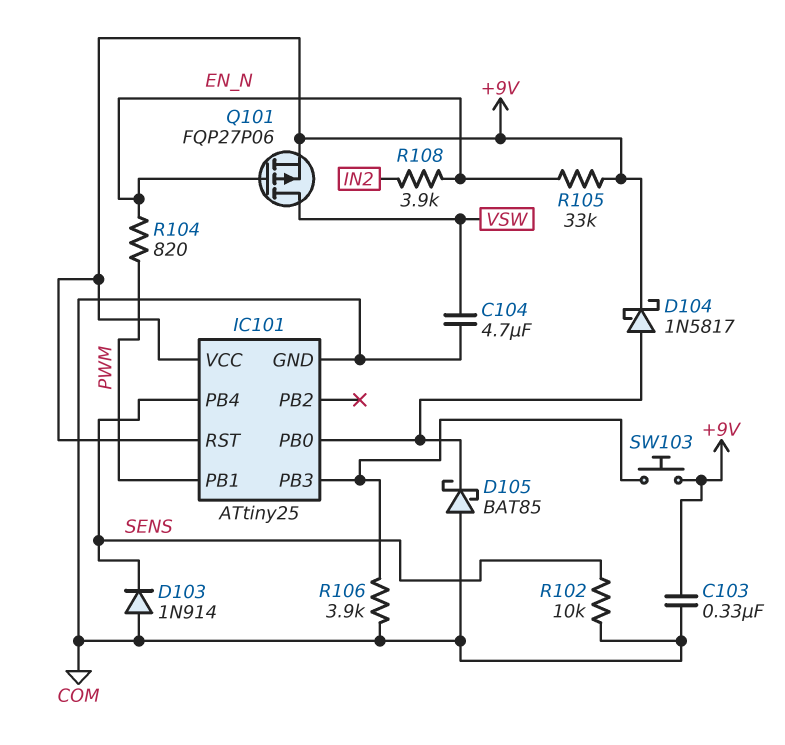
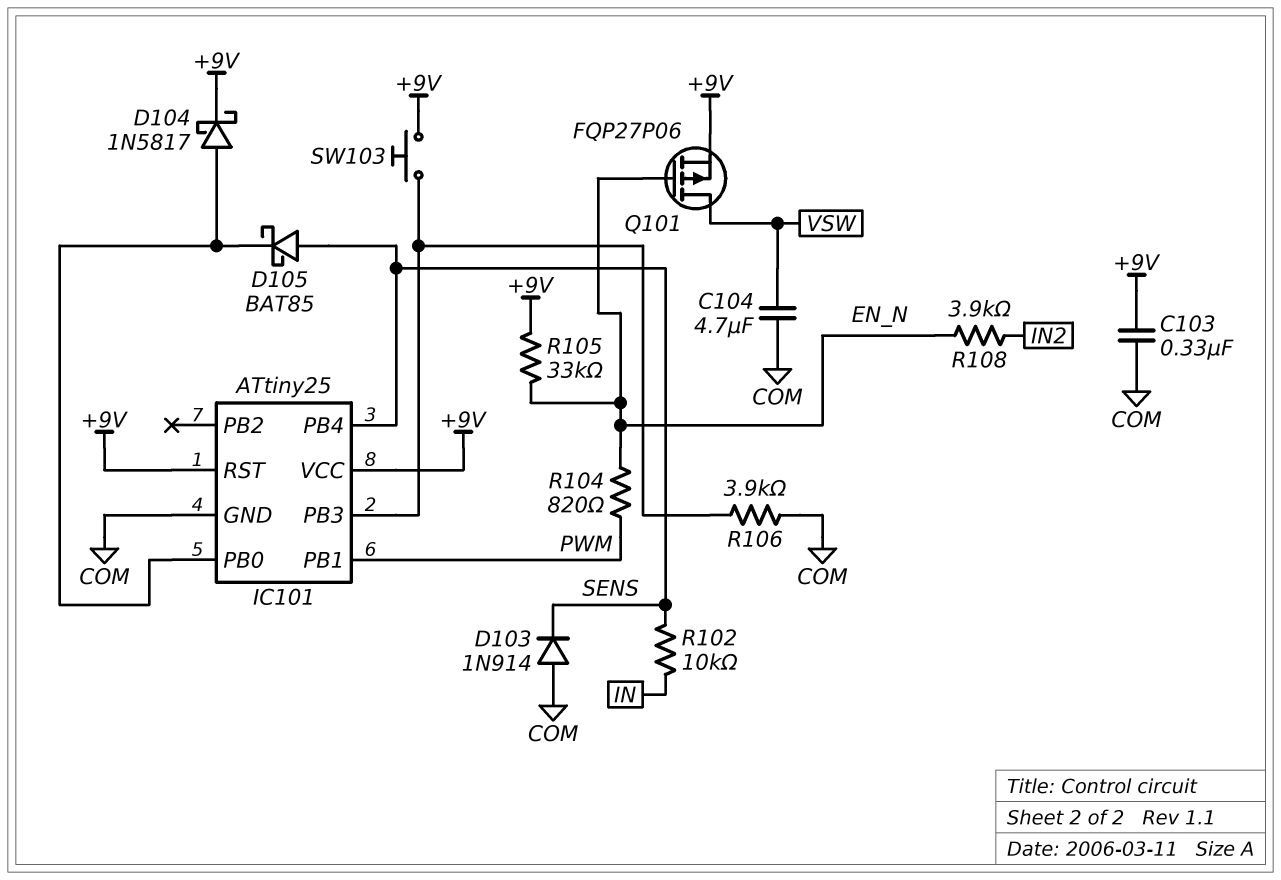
D105: schottky BAT85 (A COM, K IC101/PB0) -> schottky BAT85 (A SENS, K IC101/PB0)
R102: 10k (COM, SENS) -> 10k (IN, SENS)

